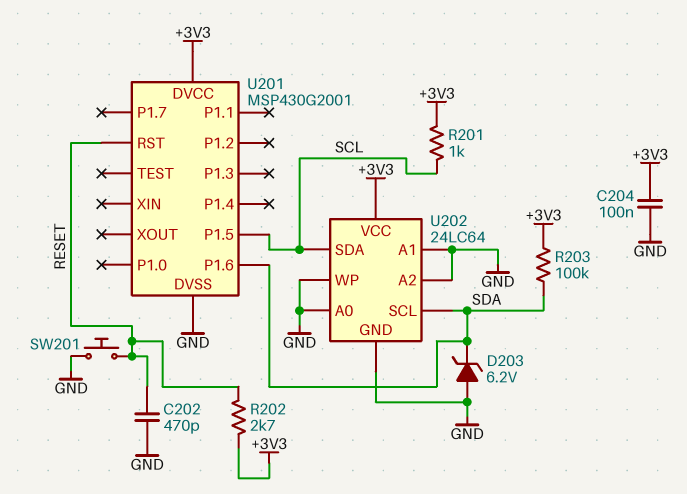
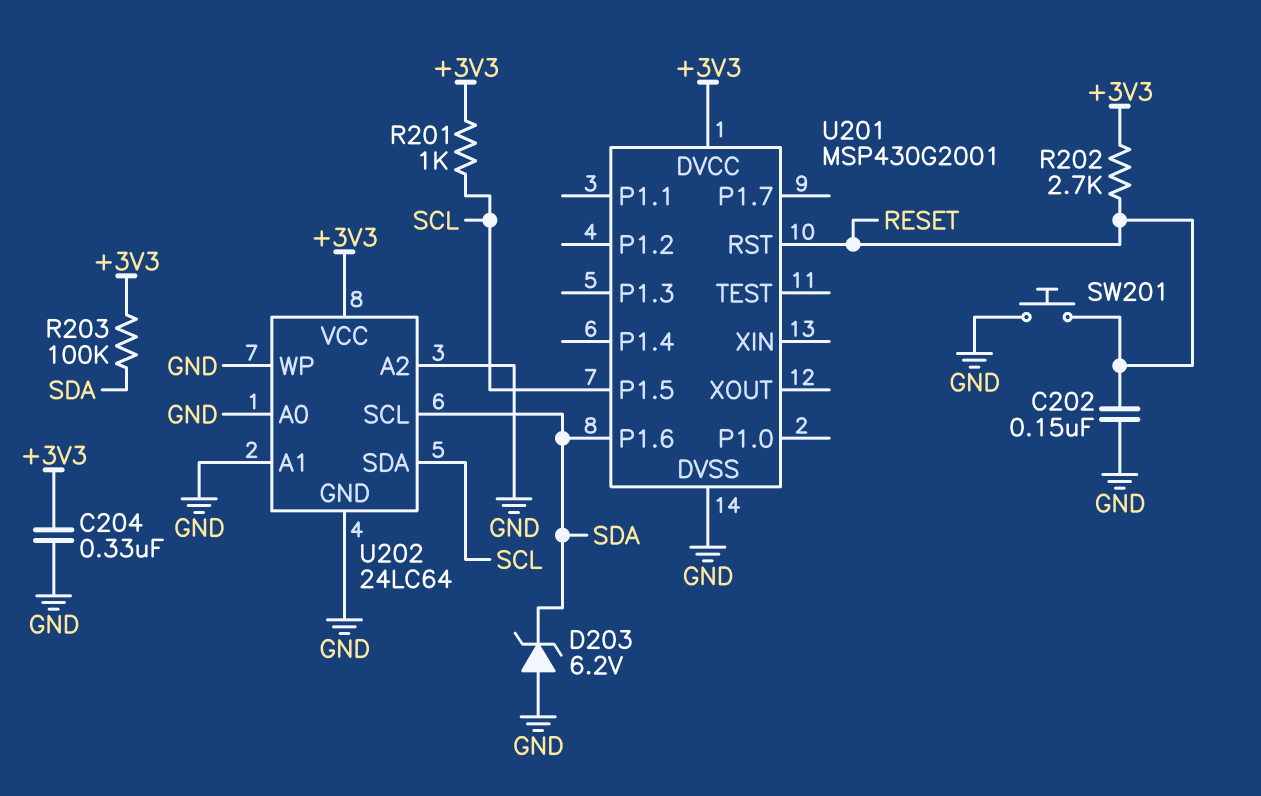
C202: 470pF (GND, RESET) -> 150nF (GND, RESET)
C204: 100nF (+3V3, GND) -> 330nF (+3V3, GND)

